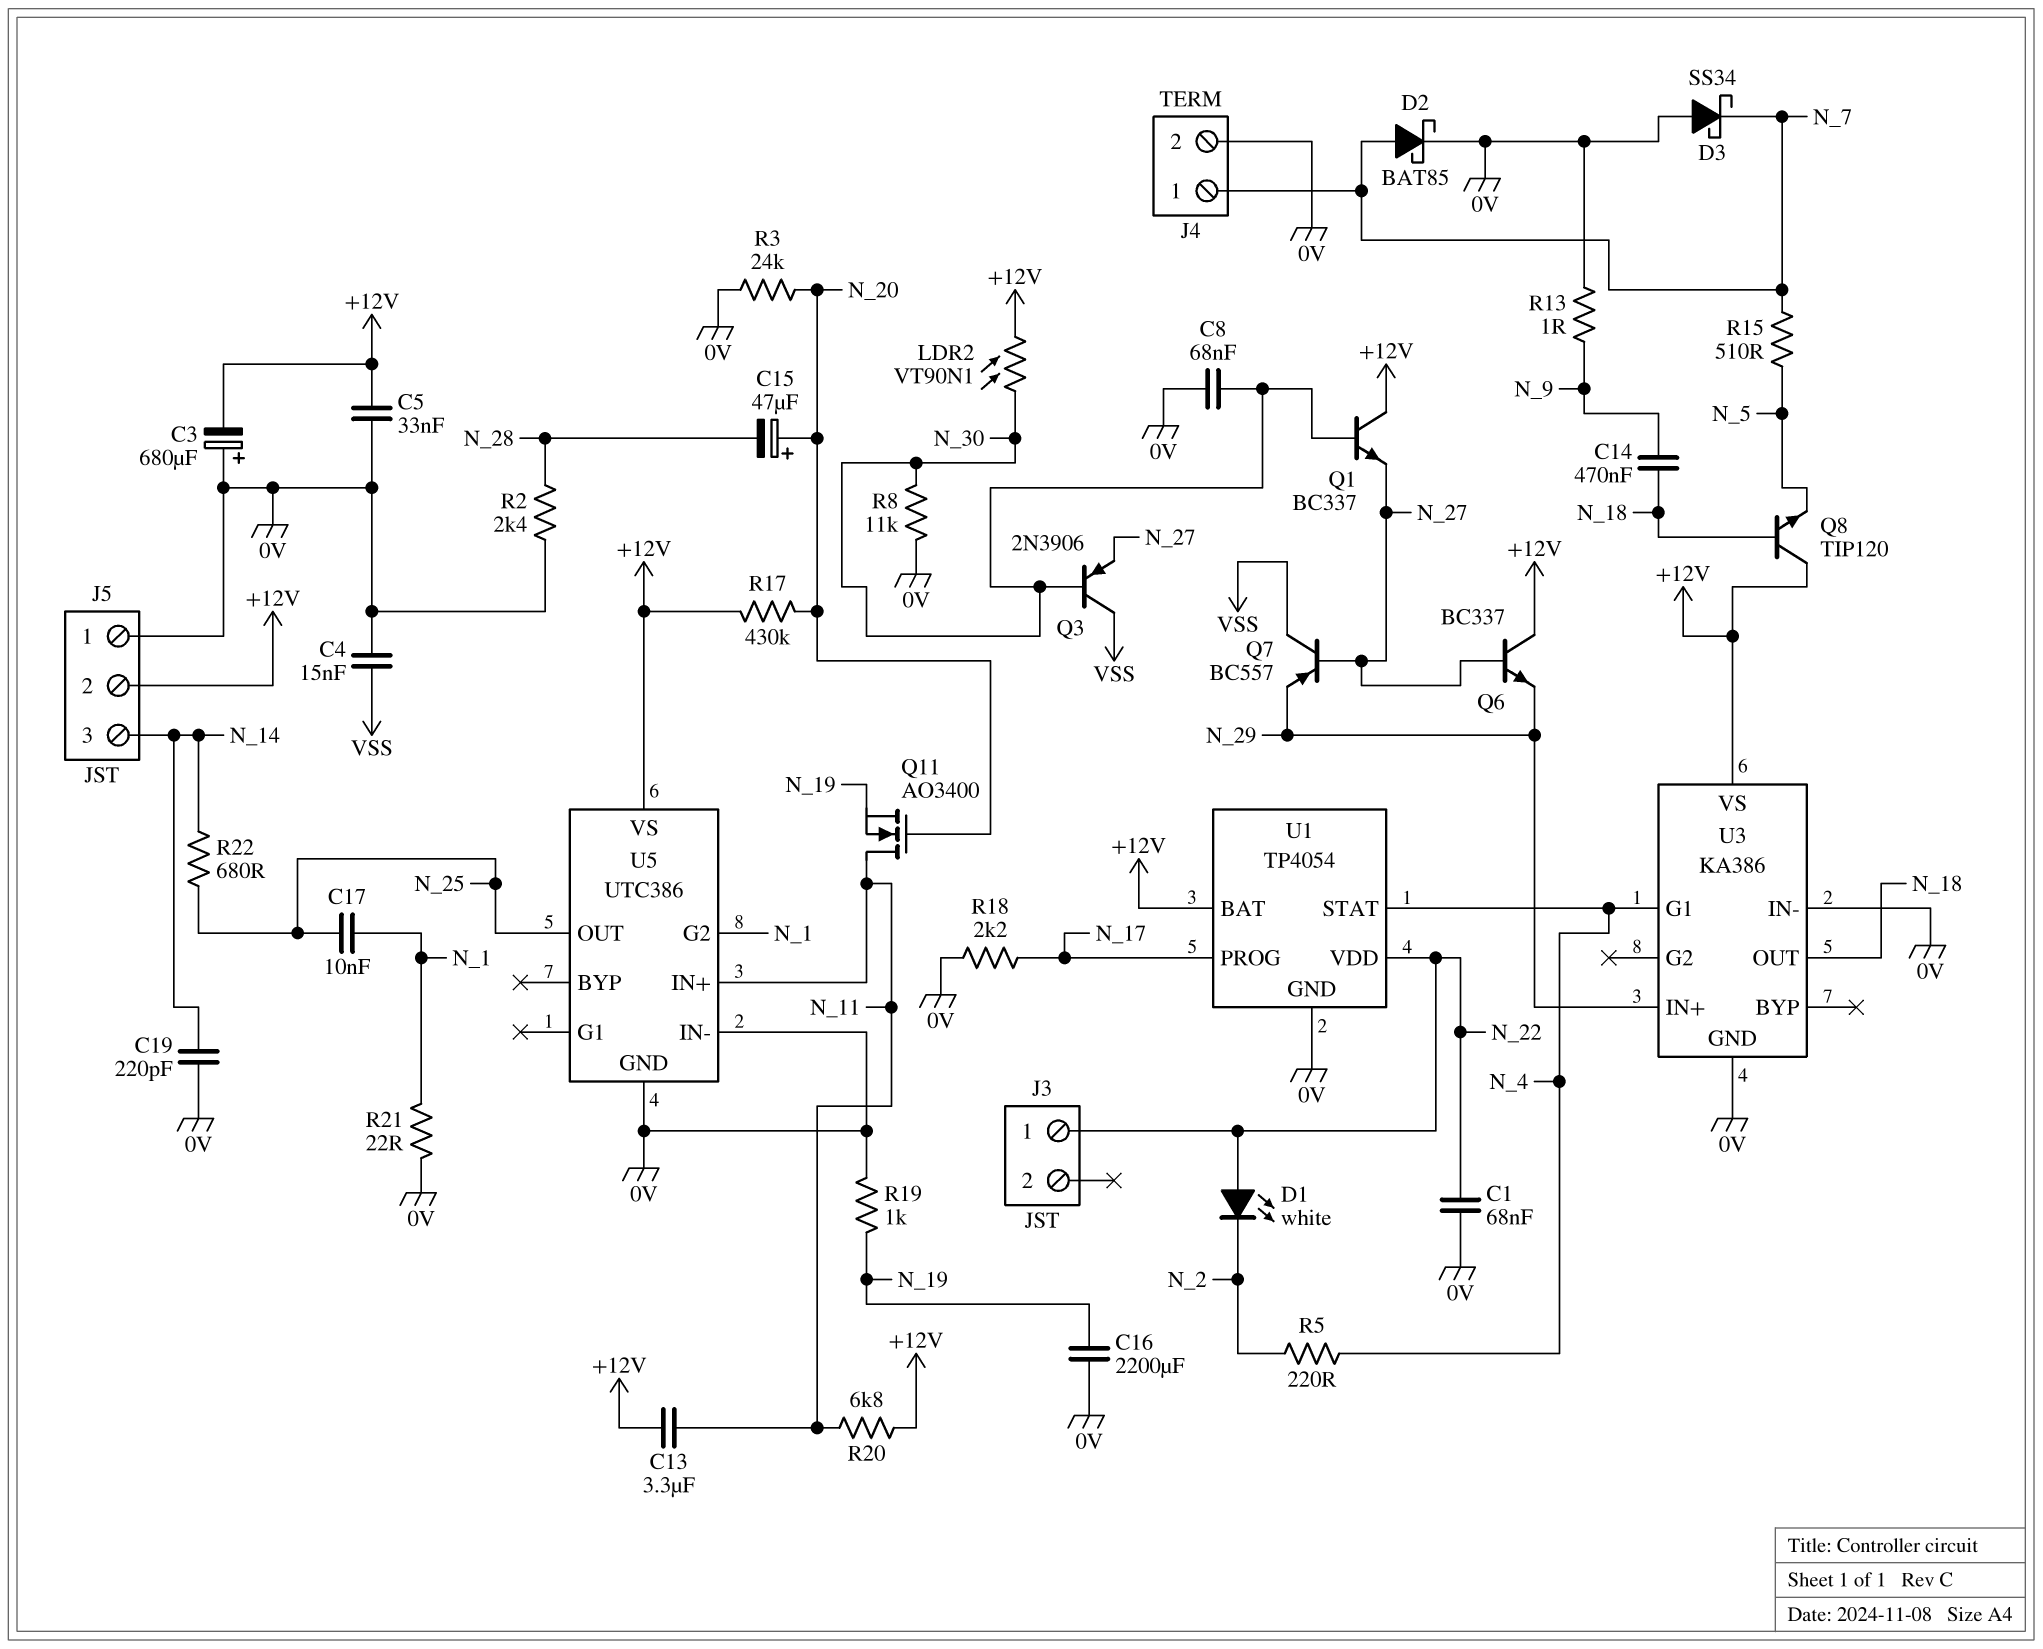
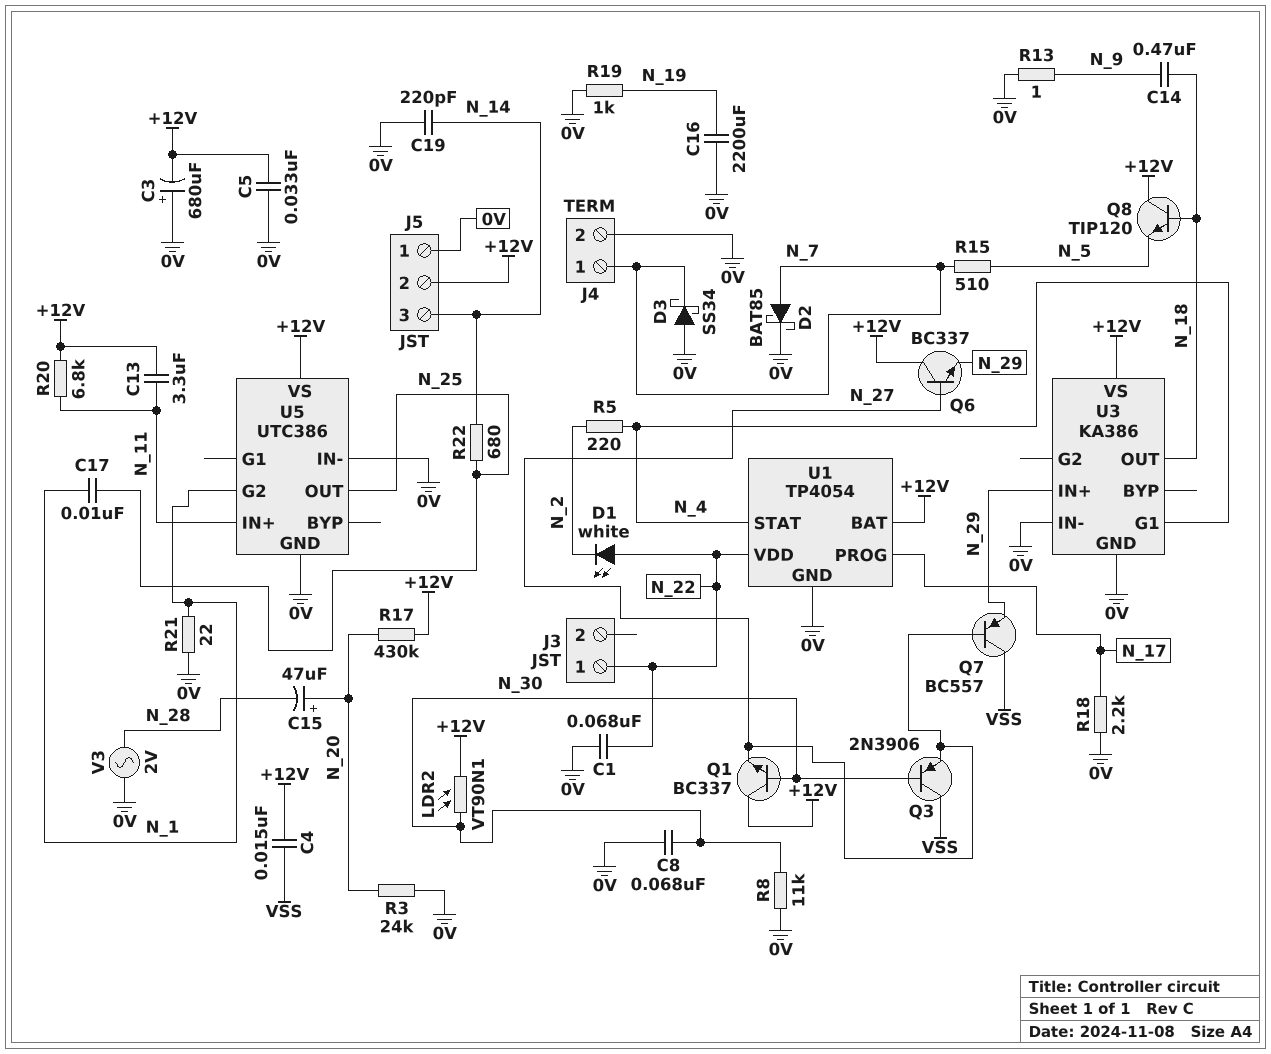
C4: 15nF (0V, VSS) -> 15nF (+12V, VSS)
Q11: NMOS AO3400 (G N_20, D N_11, S N_19) -> none
R2: 2.4k (0V, N_28) -> none
V3: none -> AC 2V (0V, N_28)

